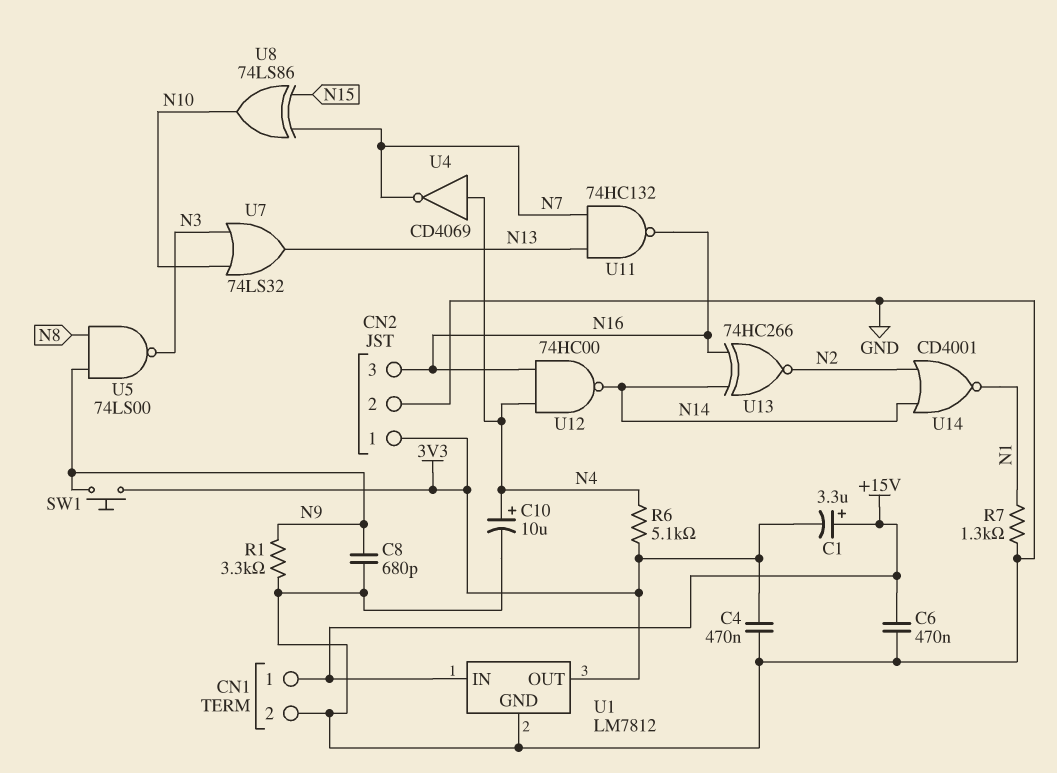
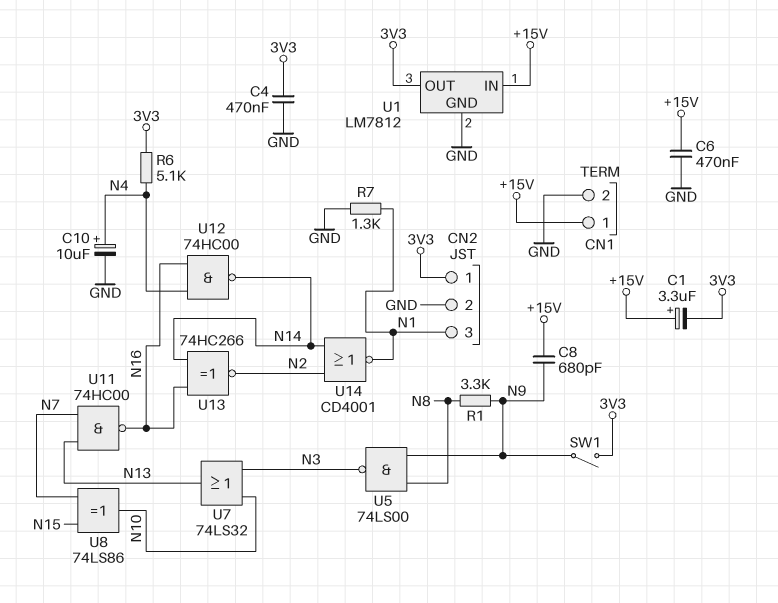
C8: 680pF (GND, N9) -> 680pF (+15V, N9)
CN2 pin 3: N16 -> N1
R1: 3.3k (GND, N9) -> 3.3k (N8, N9)
SW1: button (3V3, N9) -> switch (3V3, N9)
U4: NOT CD4069 (in N4, out N7) -> none
U11: NAND 74HC132 (in N7, in N13, out N16) -> NAND 74HC00 (in N7, in N13, out N16)

